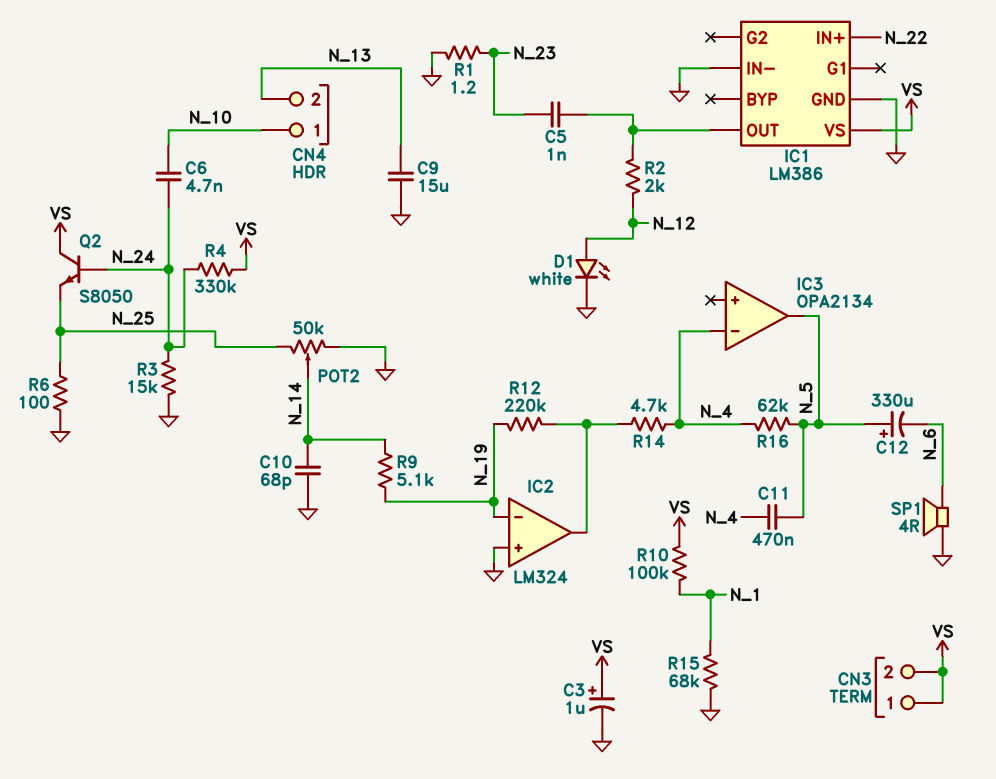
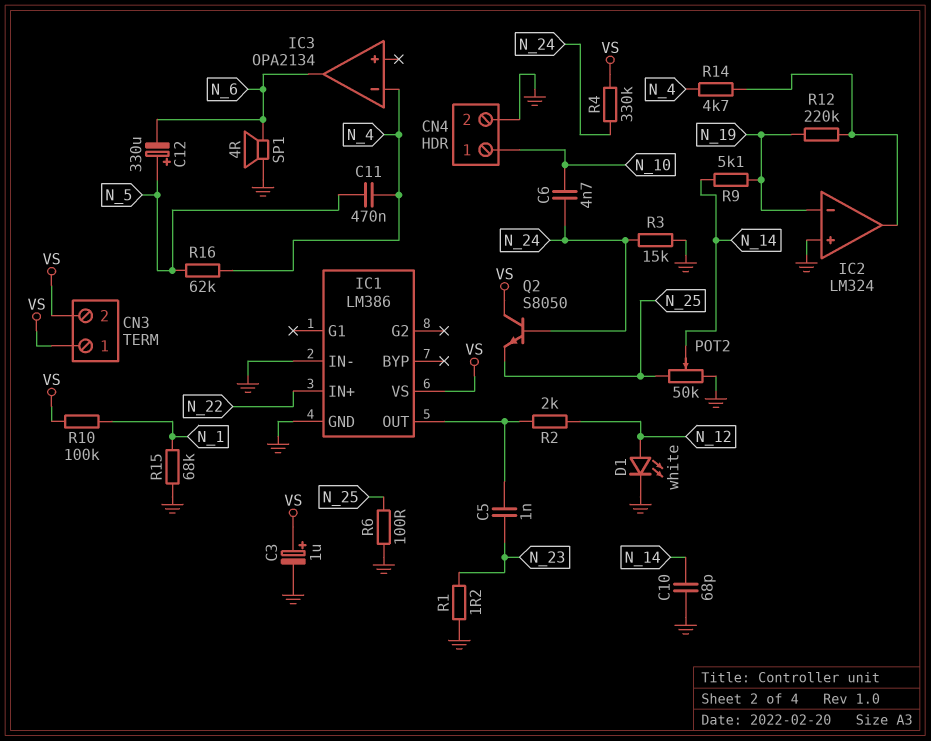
C9: 15uF (GND, N_13) -> none
CN4 pin 2: N_13 -> GND
IC3 pin out: N_5 -> N_6

